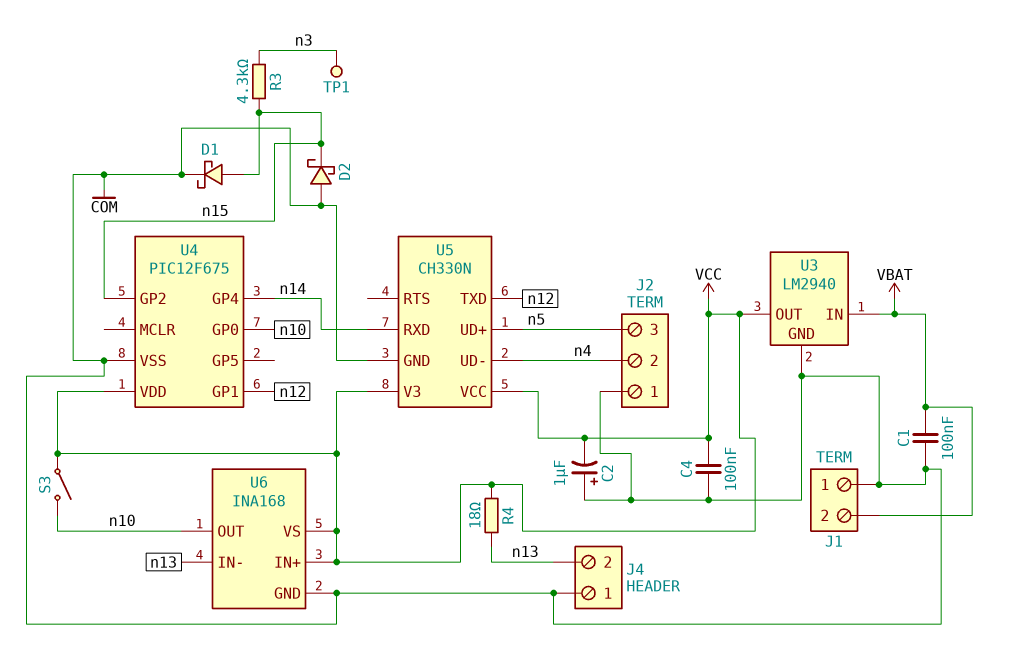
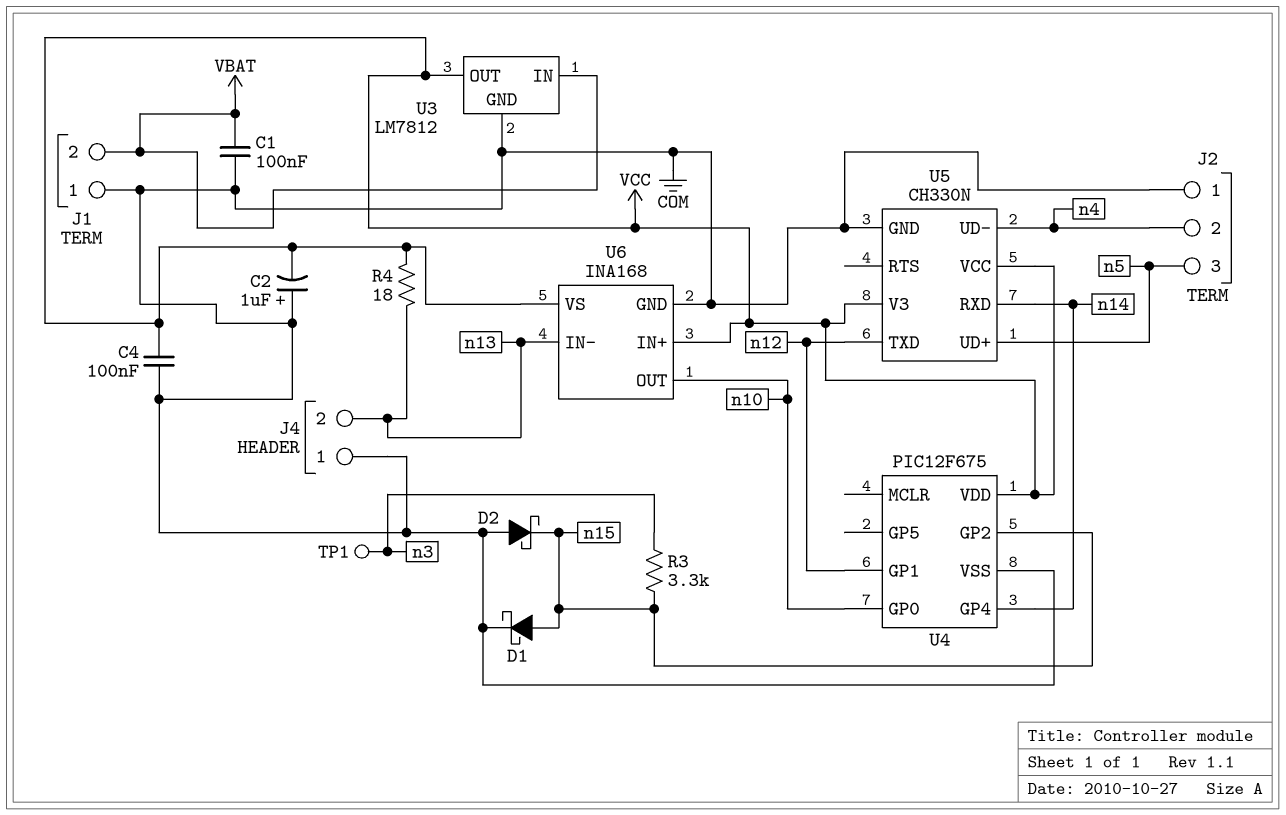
R3: 4.3k (n3, n15) -> 3.3k (n3, n15)
S3: switch (VCC, n10) -> none
U3: LM2940 -> LM7812

